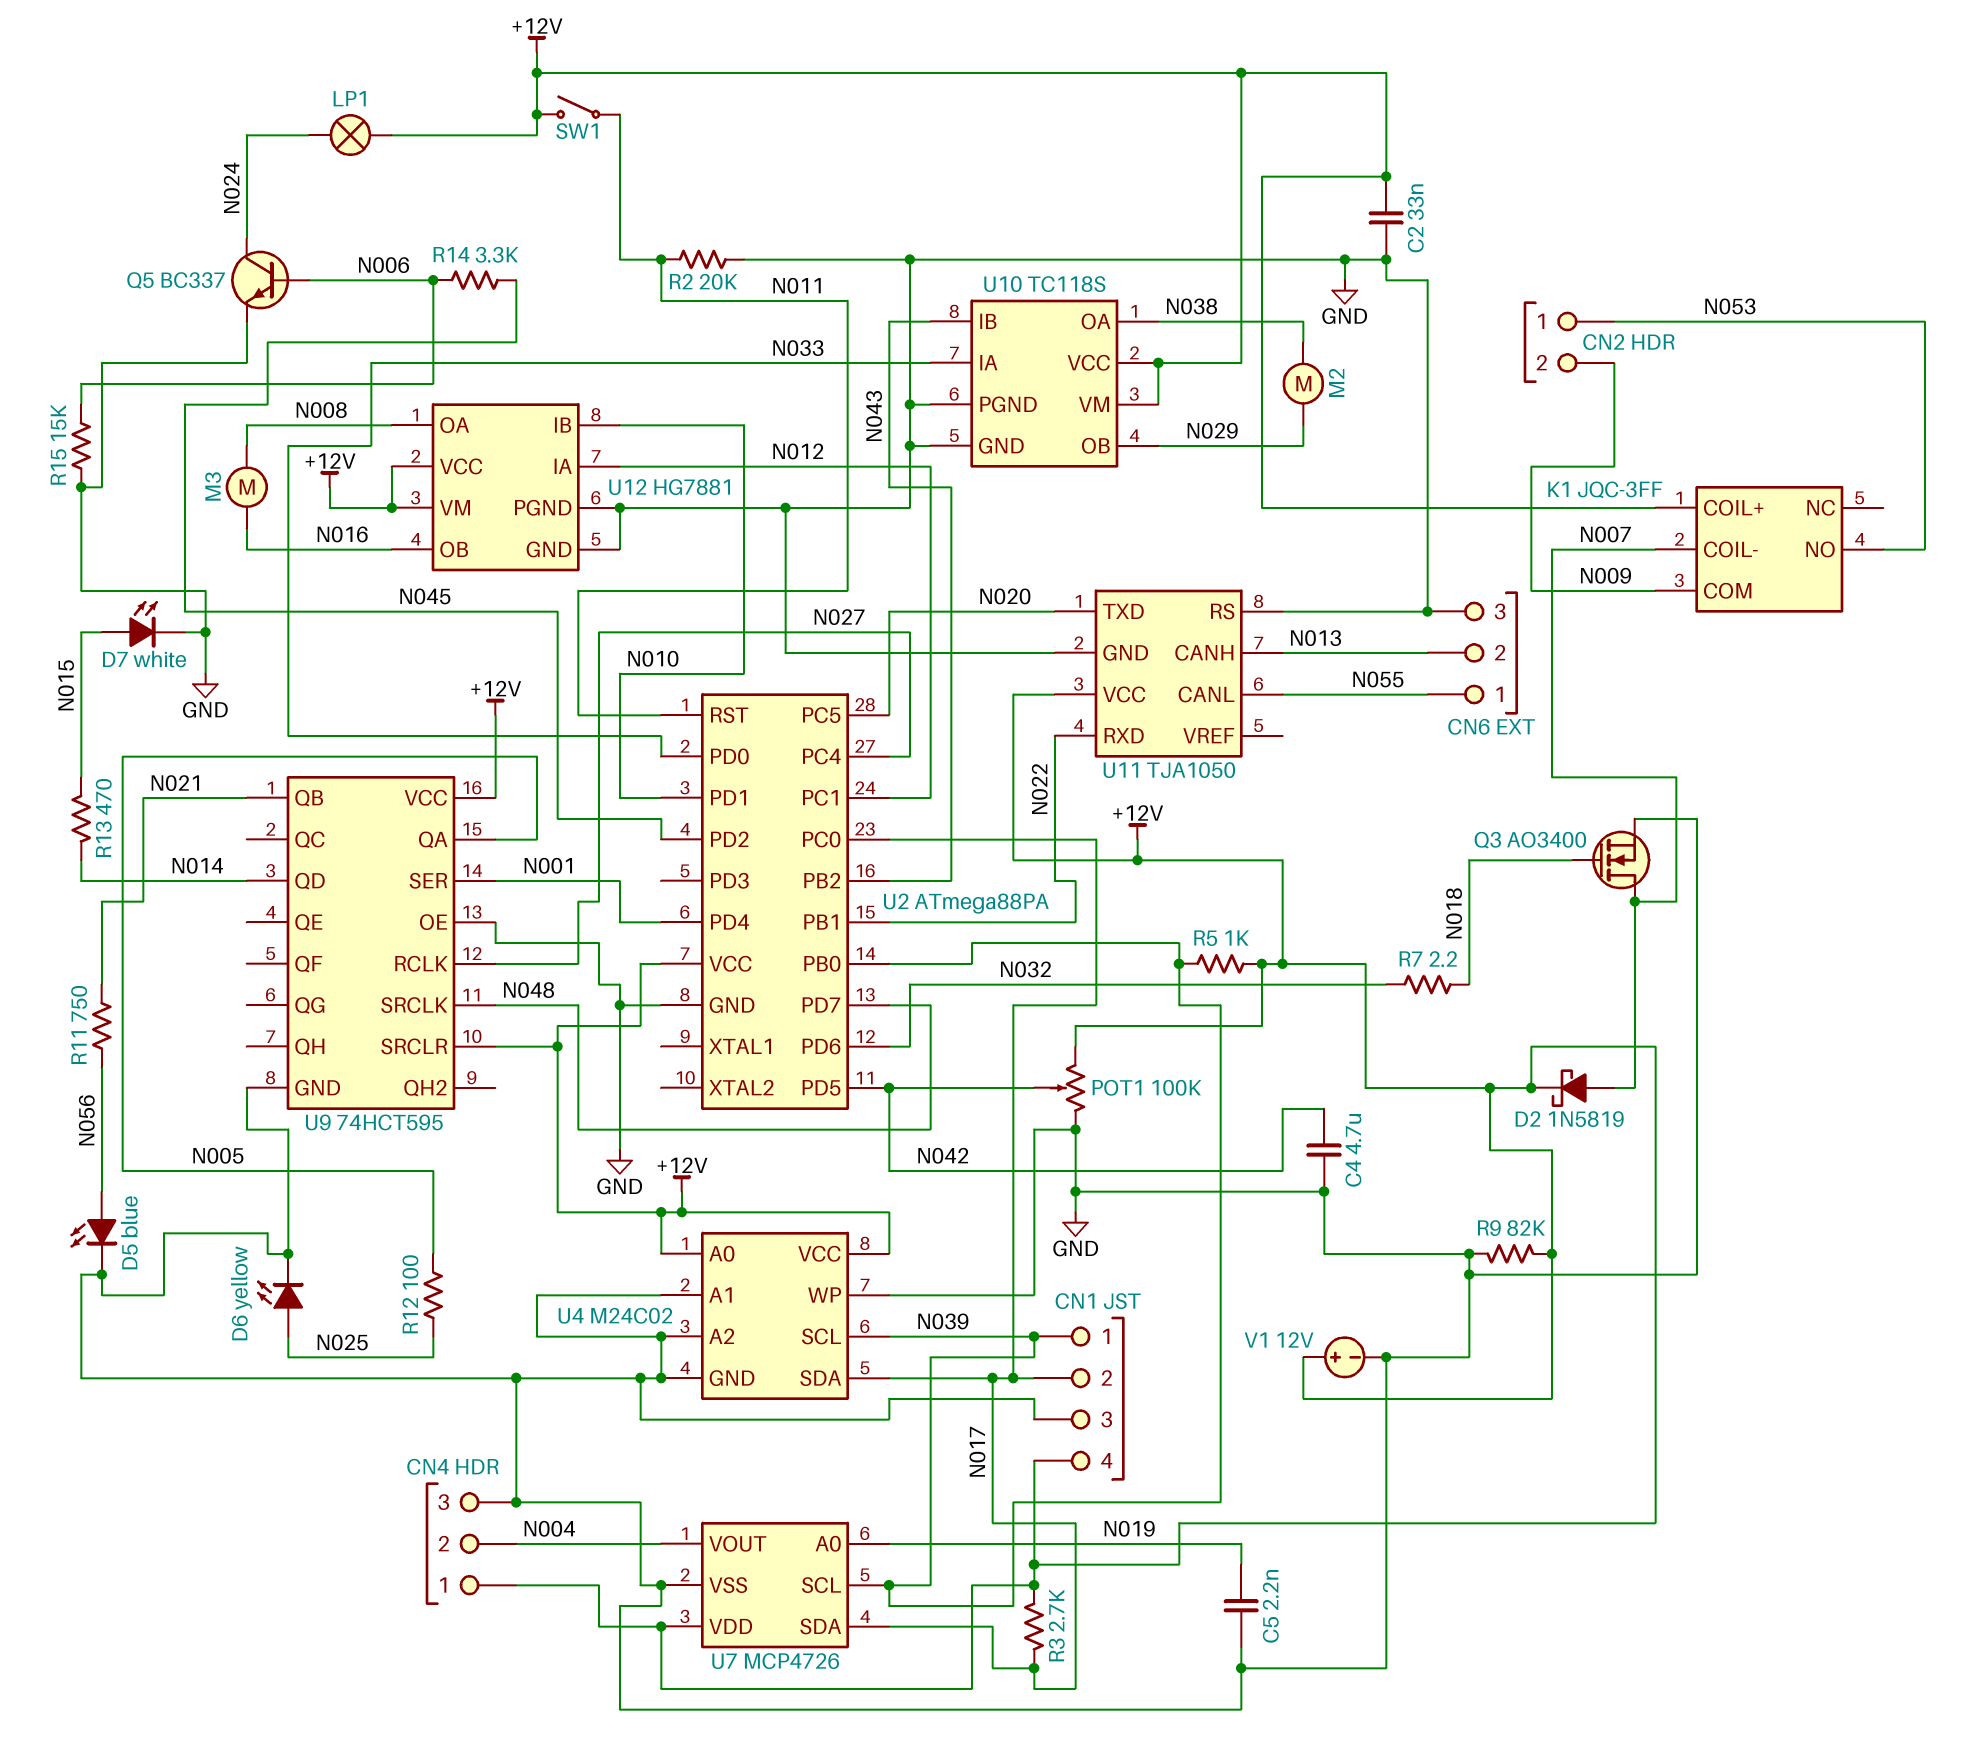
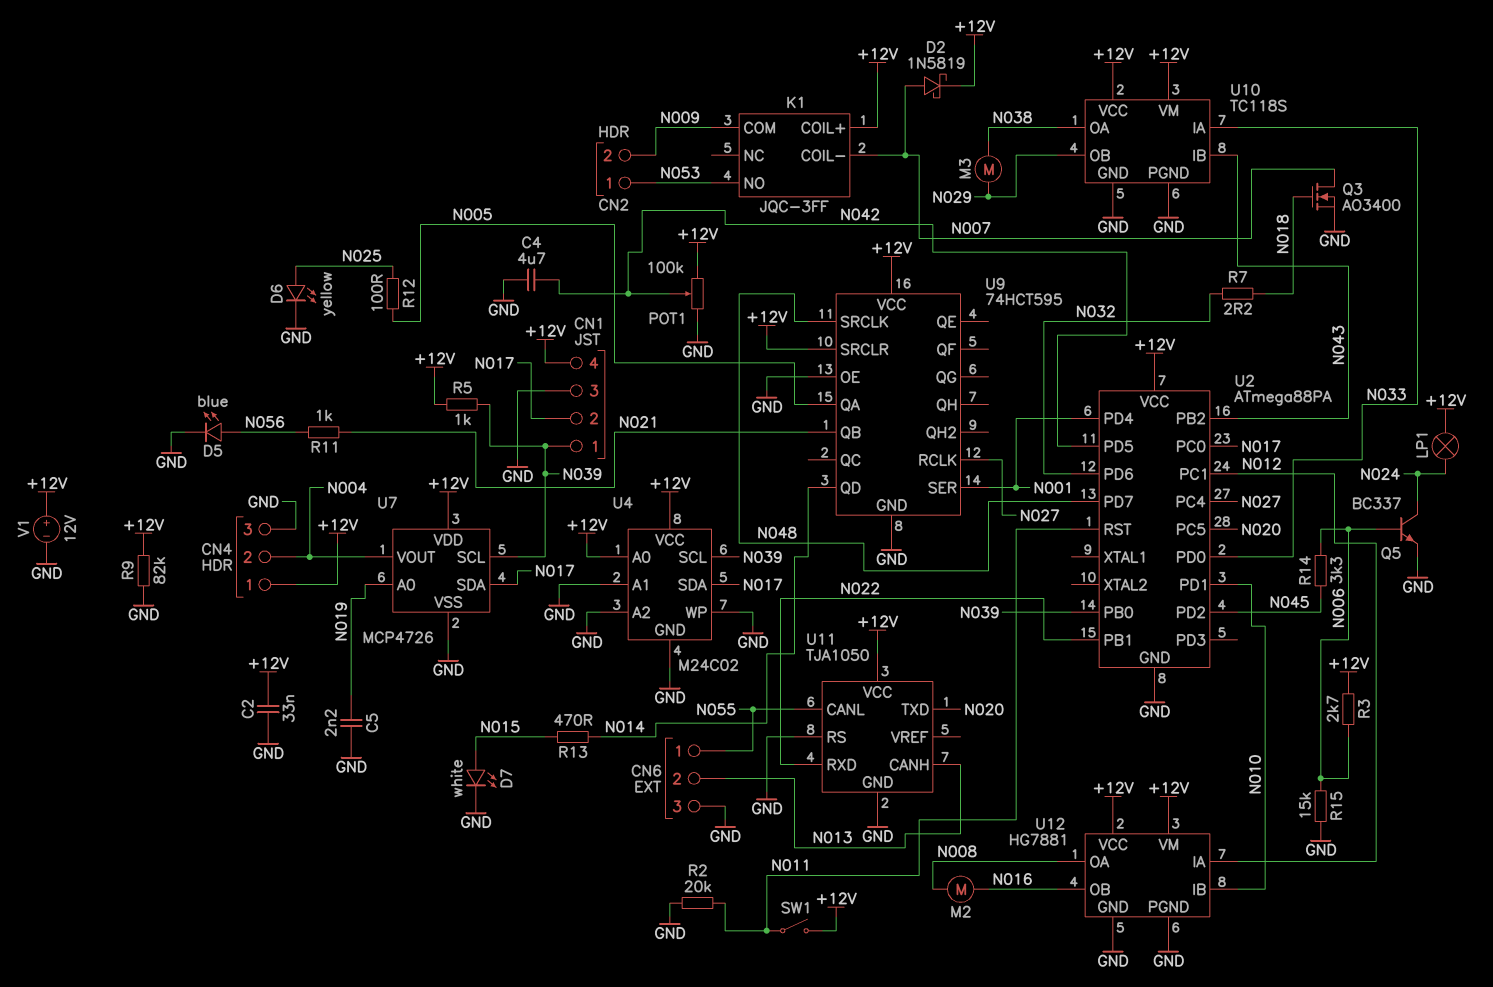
M2: motor (N029, N038) -> motor (N008, N016)
M3: motor (N008, N016) -> motor (N029, N038)
R3: 2.7k (+12V, N017) -> 2.7k (+12V, N006)
R11: 750 (N021, N056) -> 1k (N021, N056)

